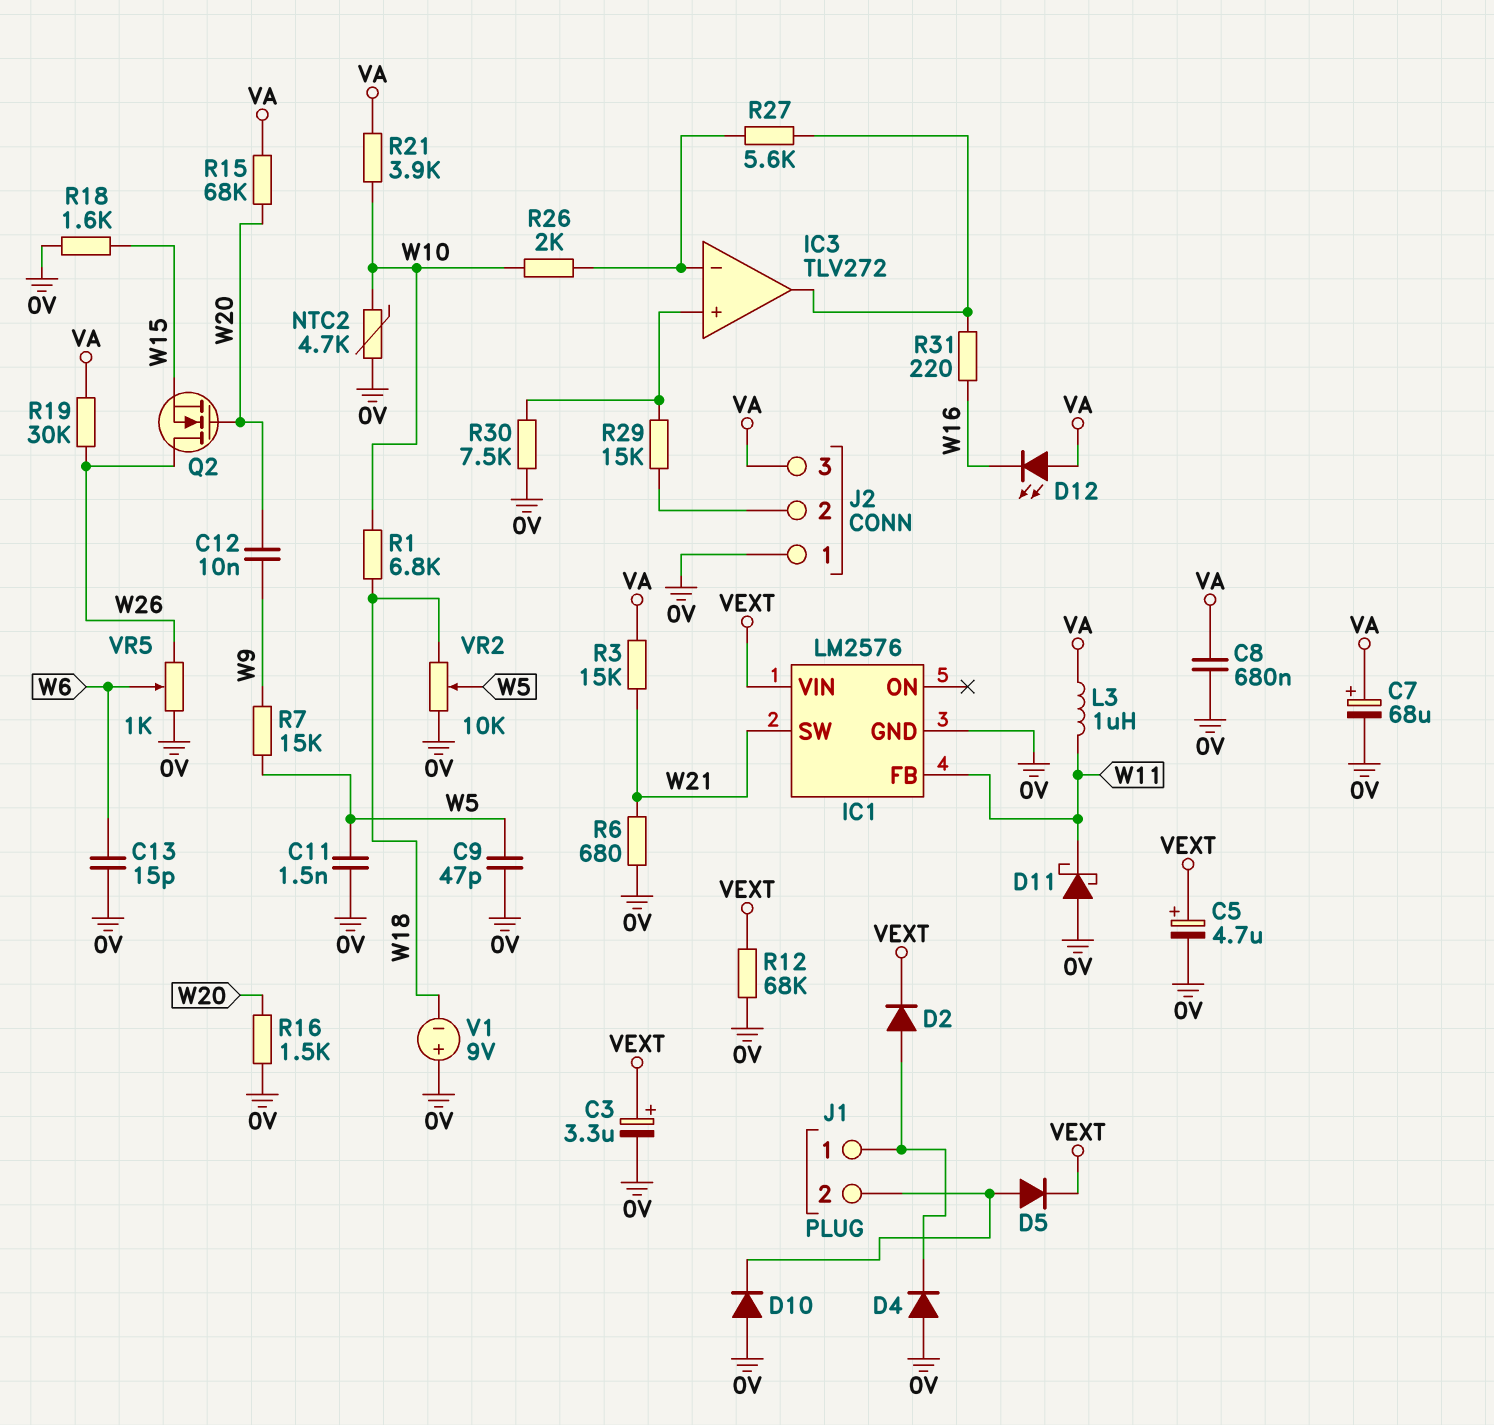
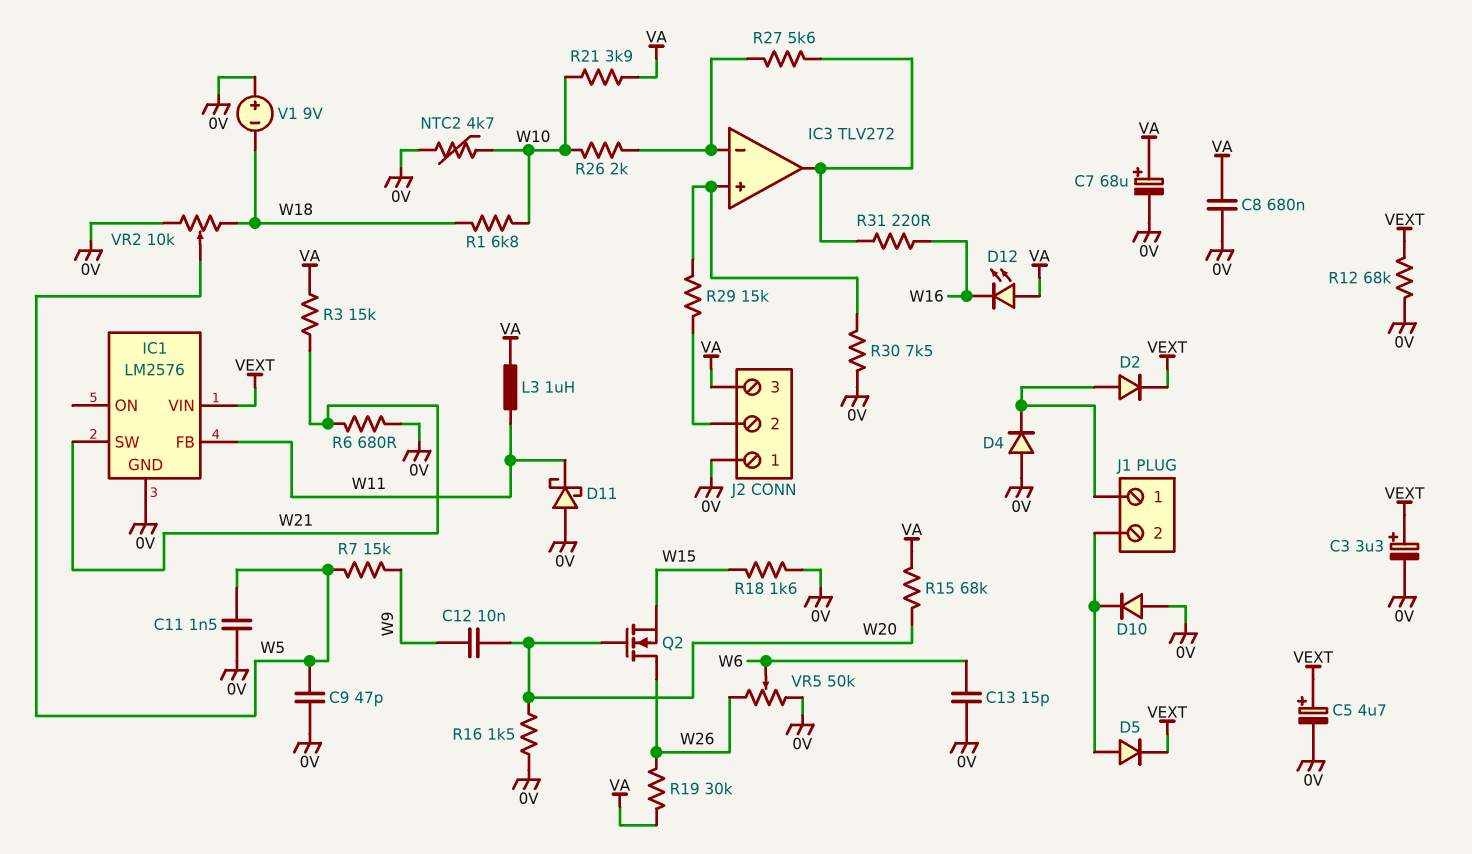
VR5: 1k (0V, W26, wiper W6) -> 50k (0V, W26, wiper W6)

